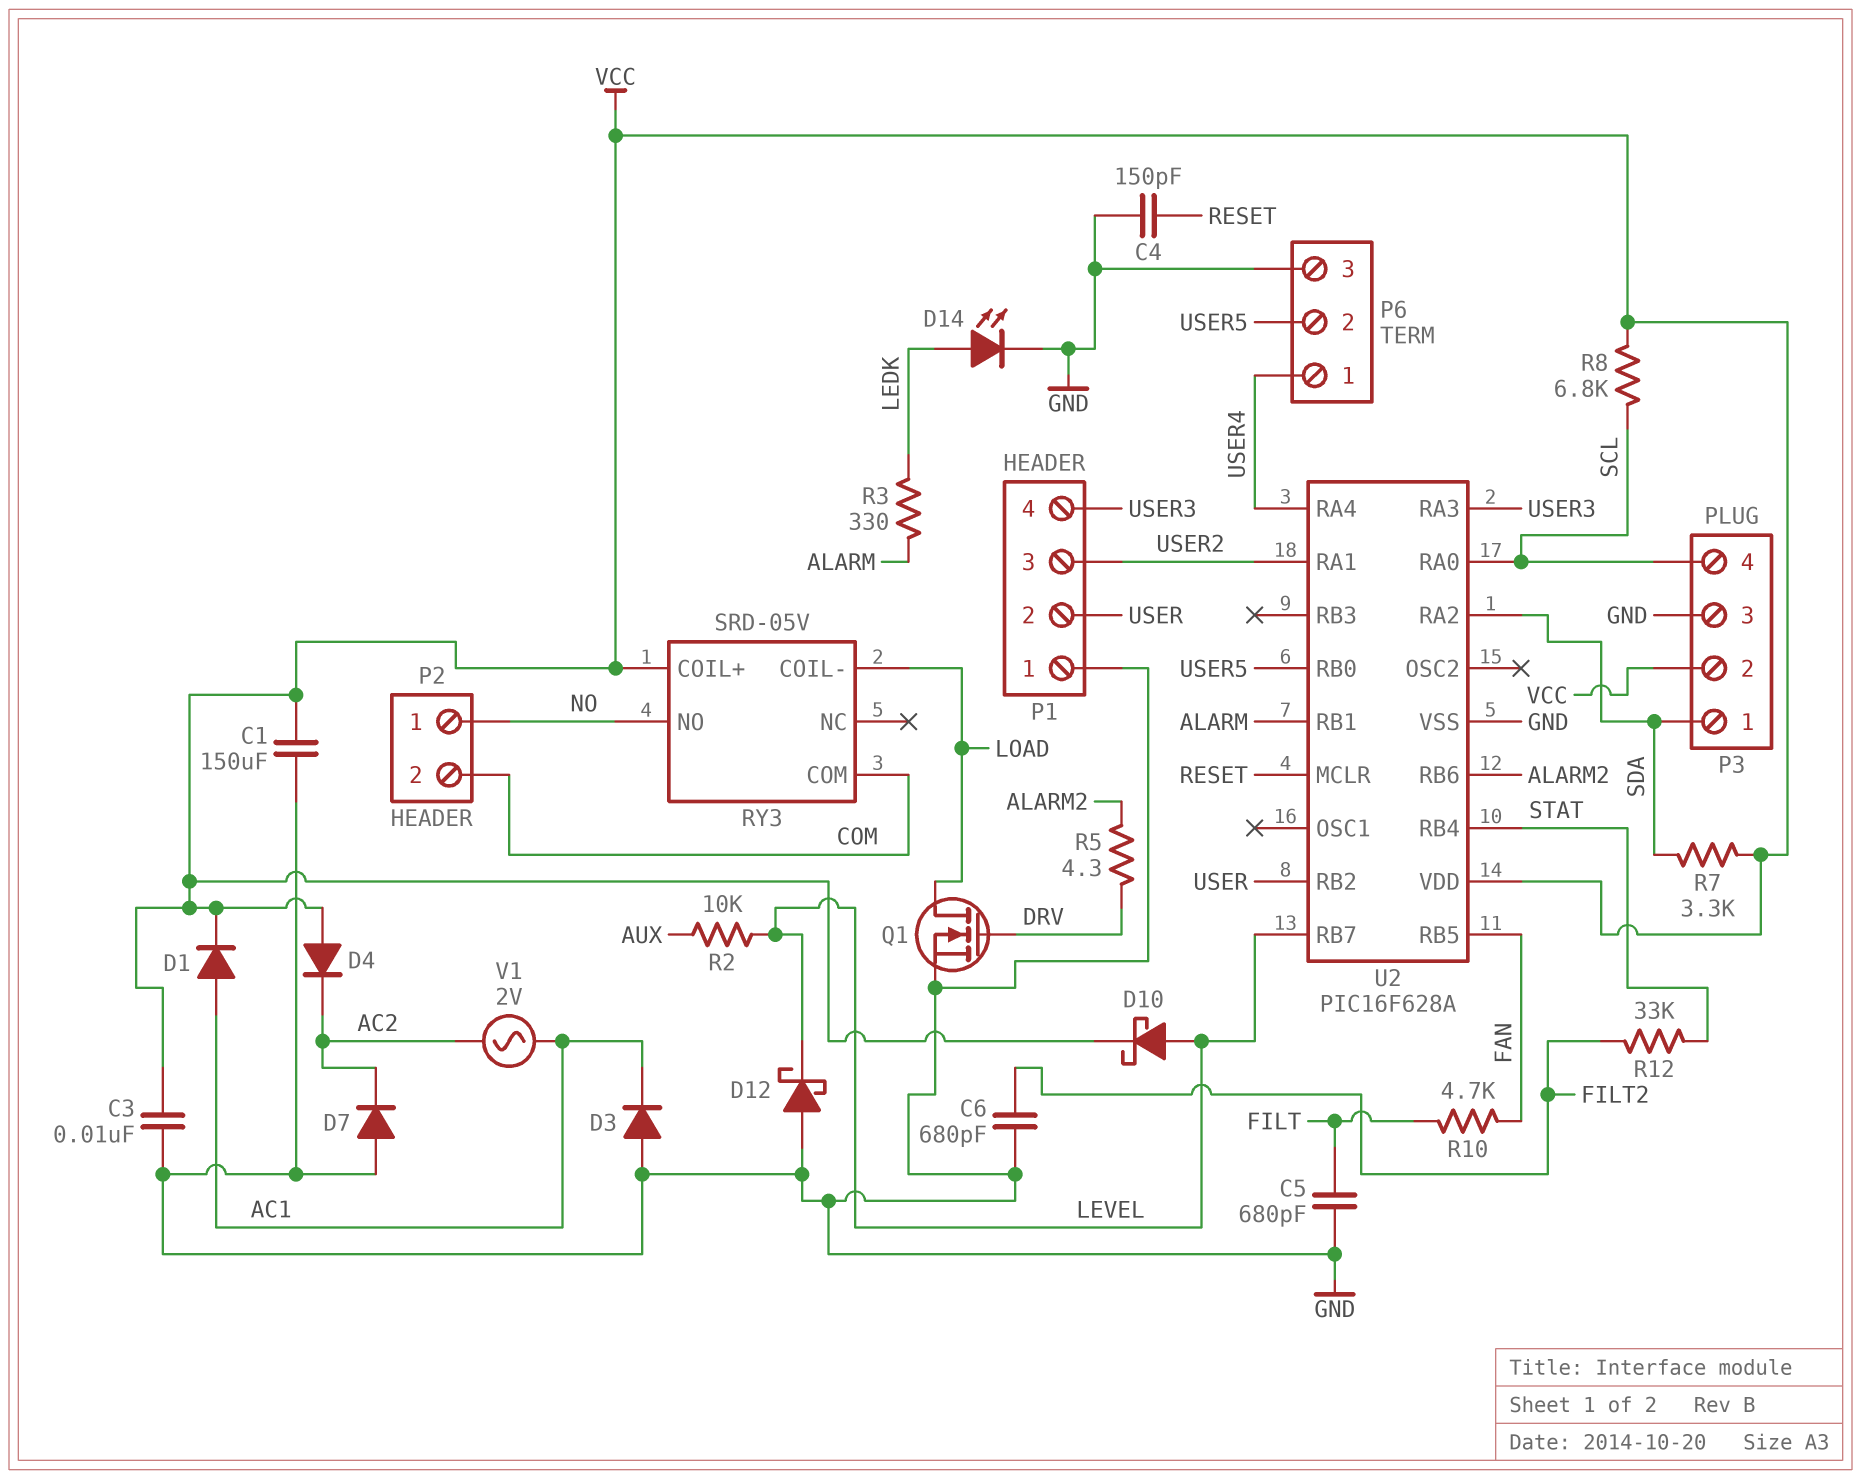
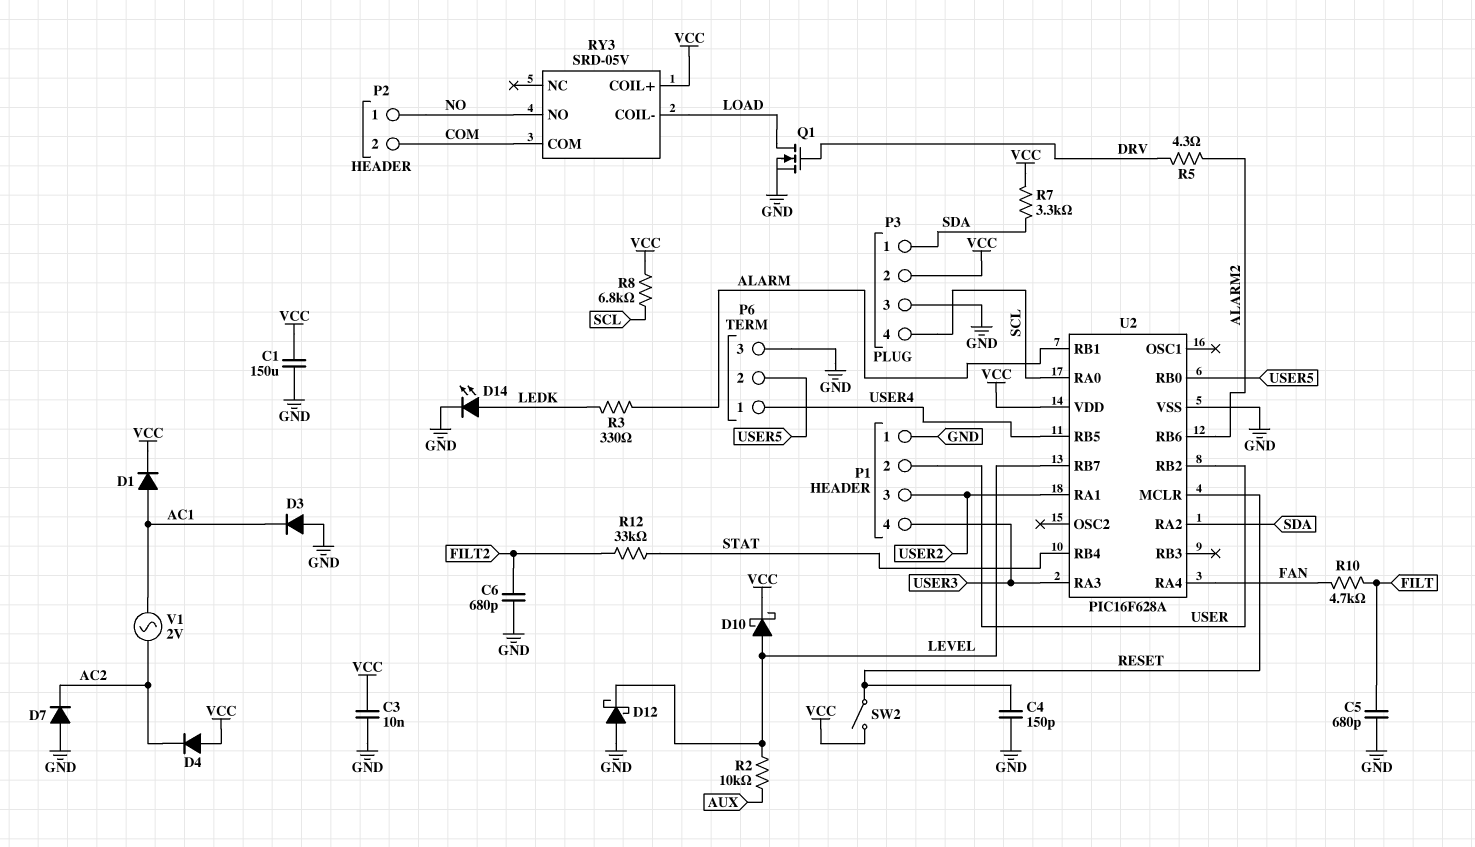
SW2: none -> switch (RESET, VCC)
U2 pin RA4: USER4 -> FAN
U2 pin RB5: FAN -> USER4

